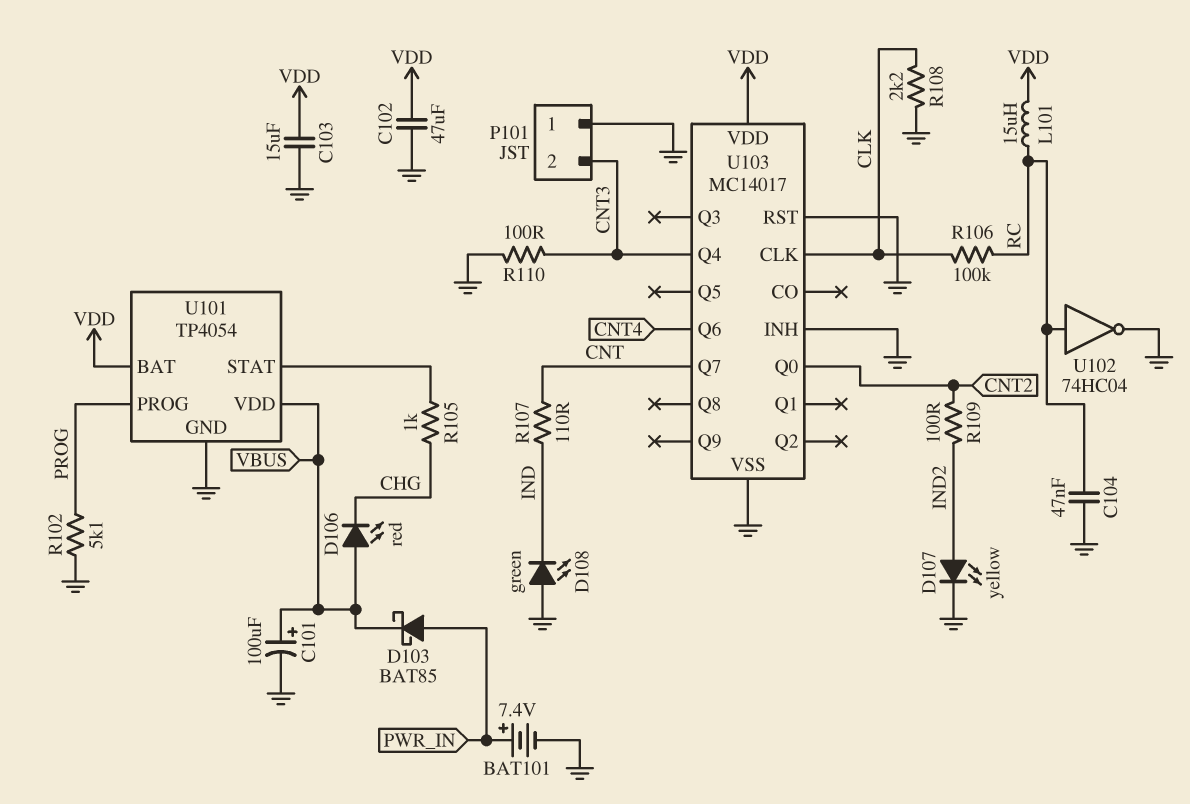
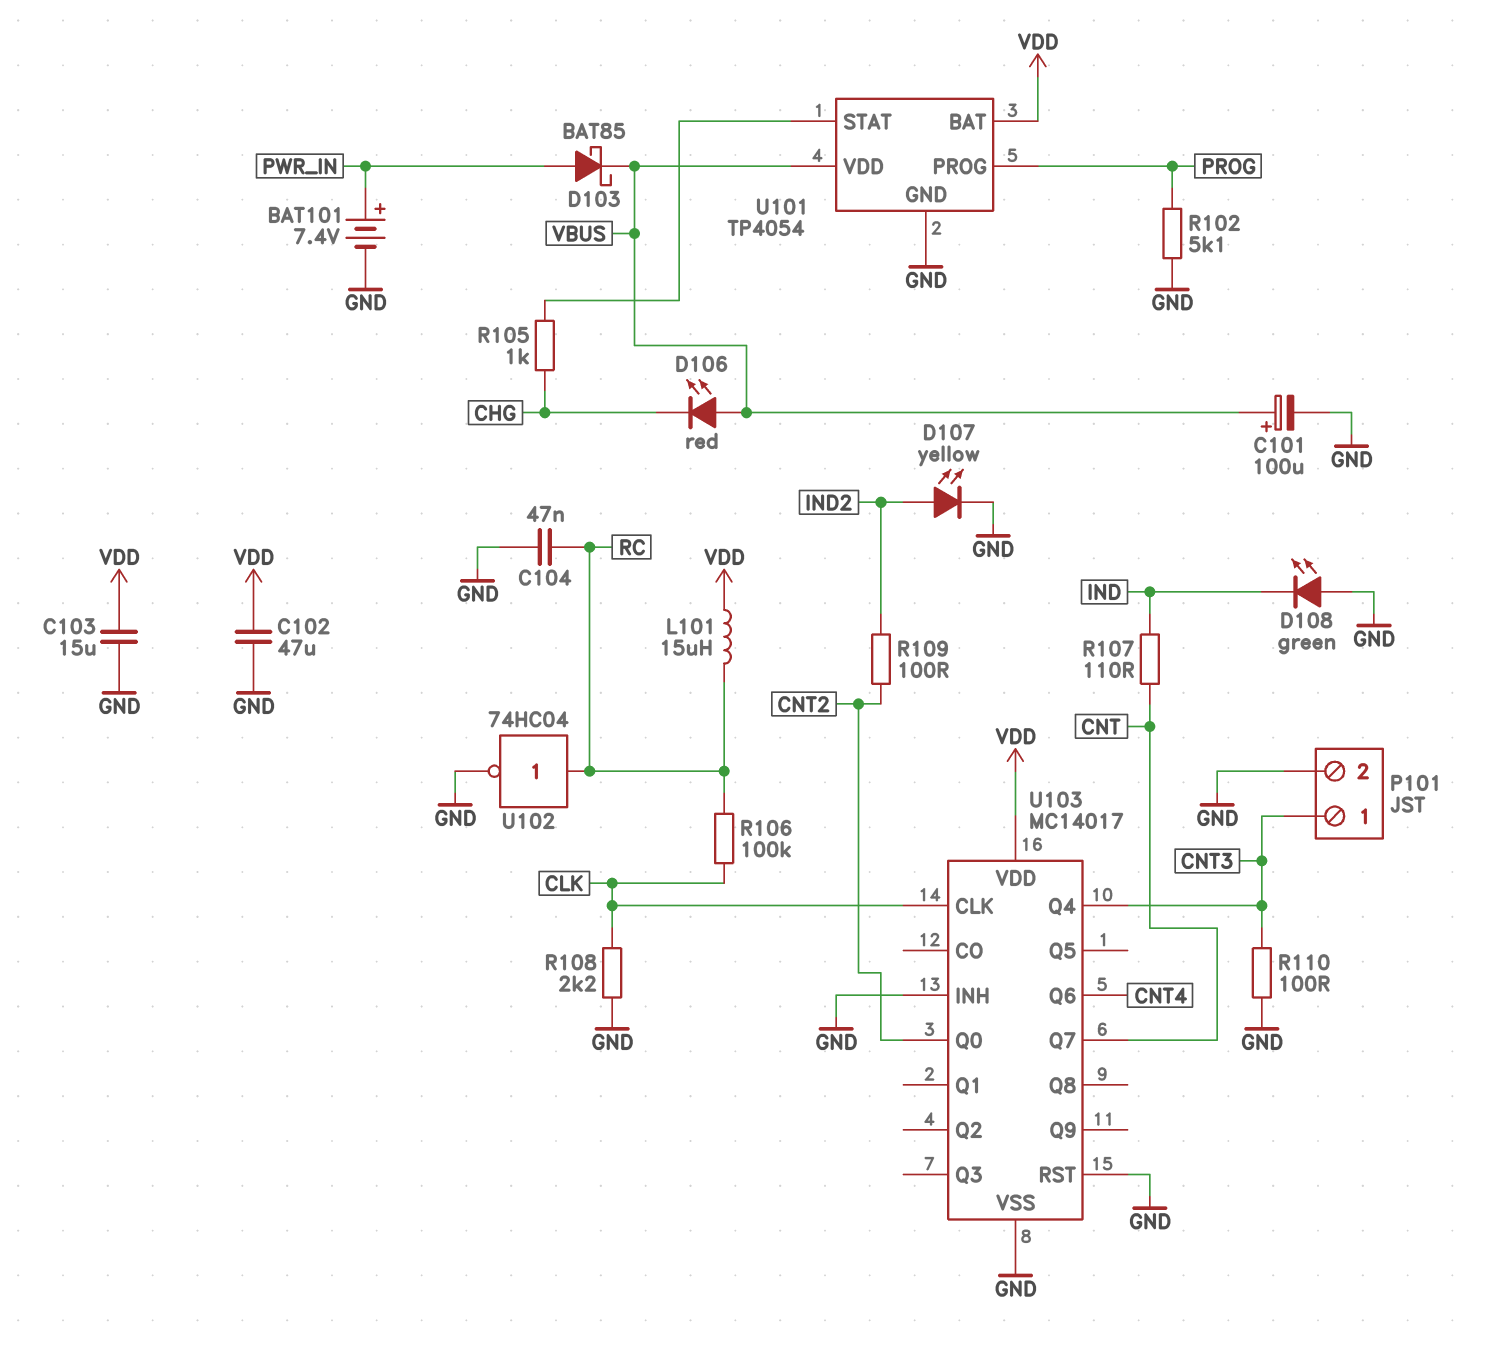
P101 pin 1: GND -> CNT3
P101 pin 2: CNT3 -> GND

